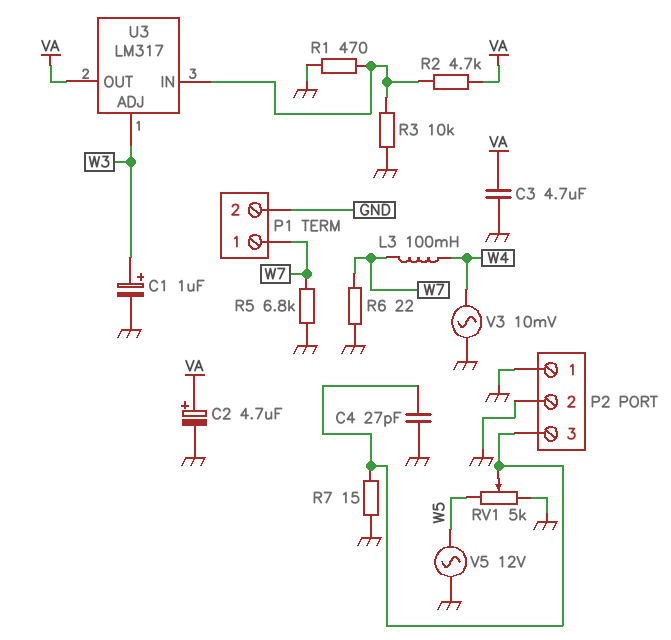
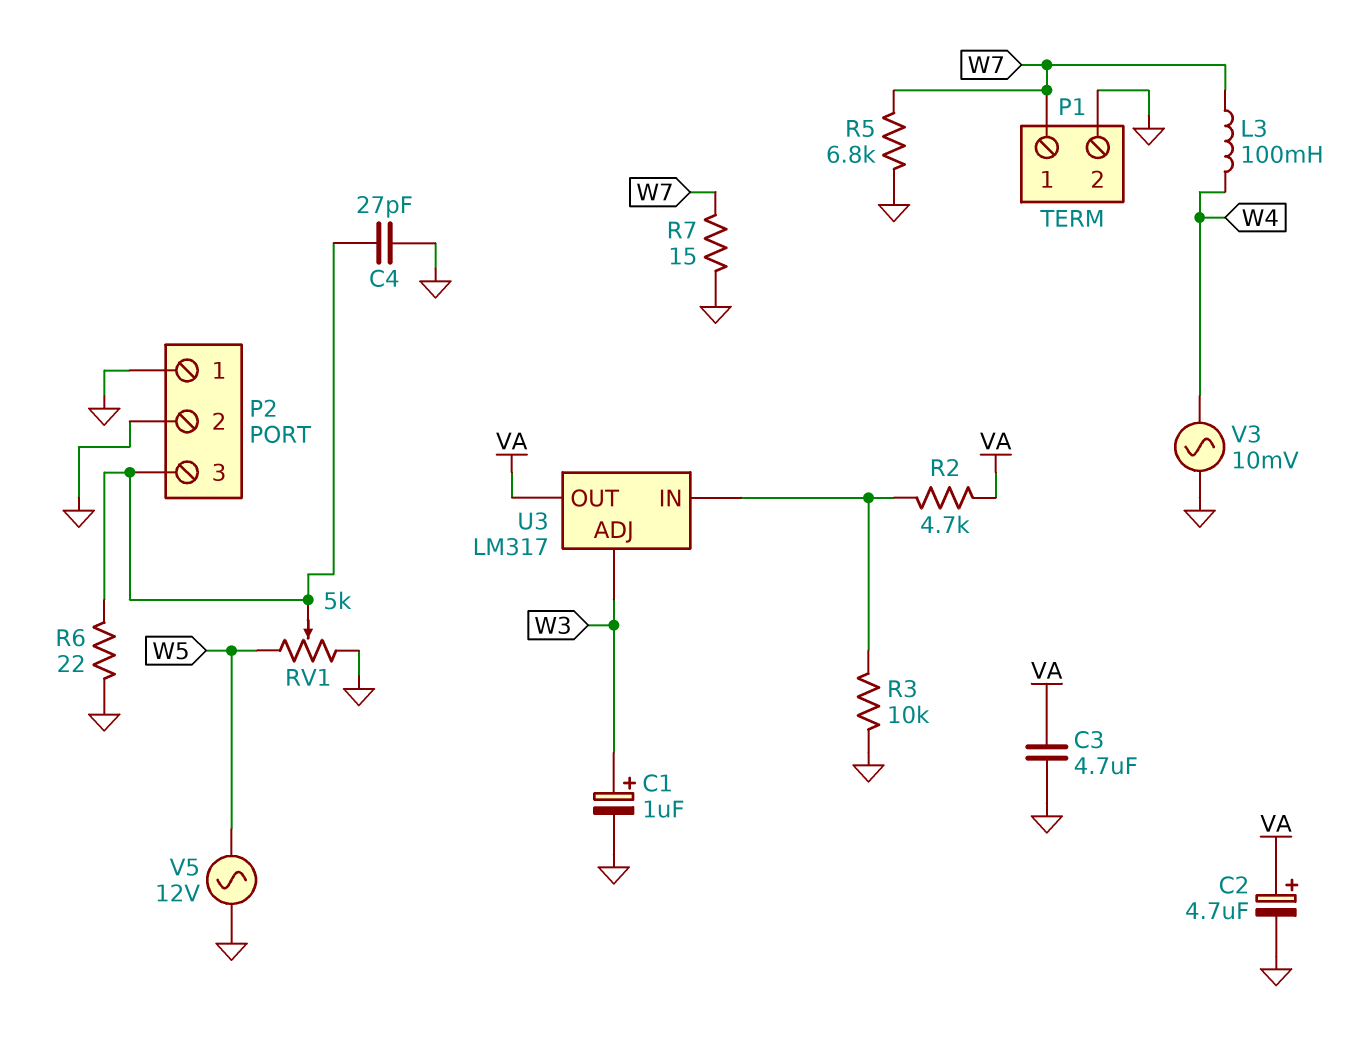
R1: 470 (GND, U3/IN) -> none
R6: 22 (GND, W7) -> 22 (GND, P2/3)
R7: 15 (GND, P2/3) -> 15 (GND, W7)

